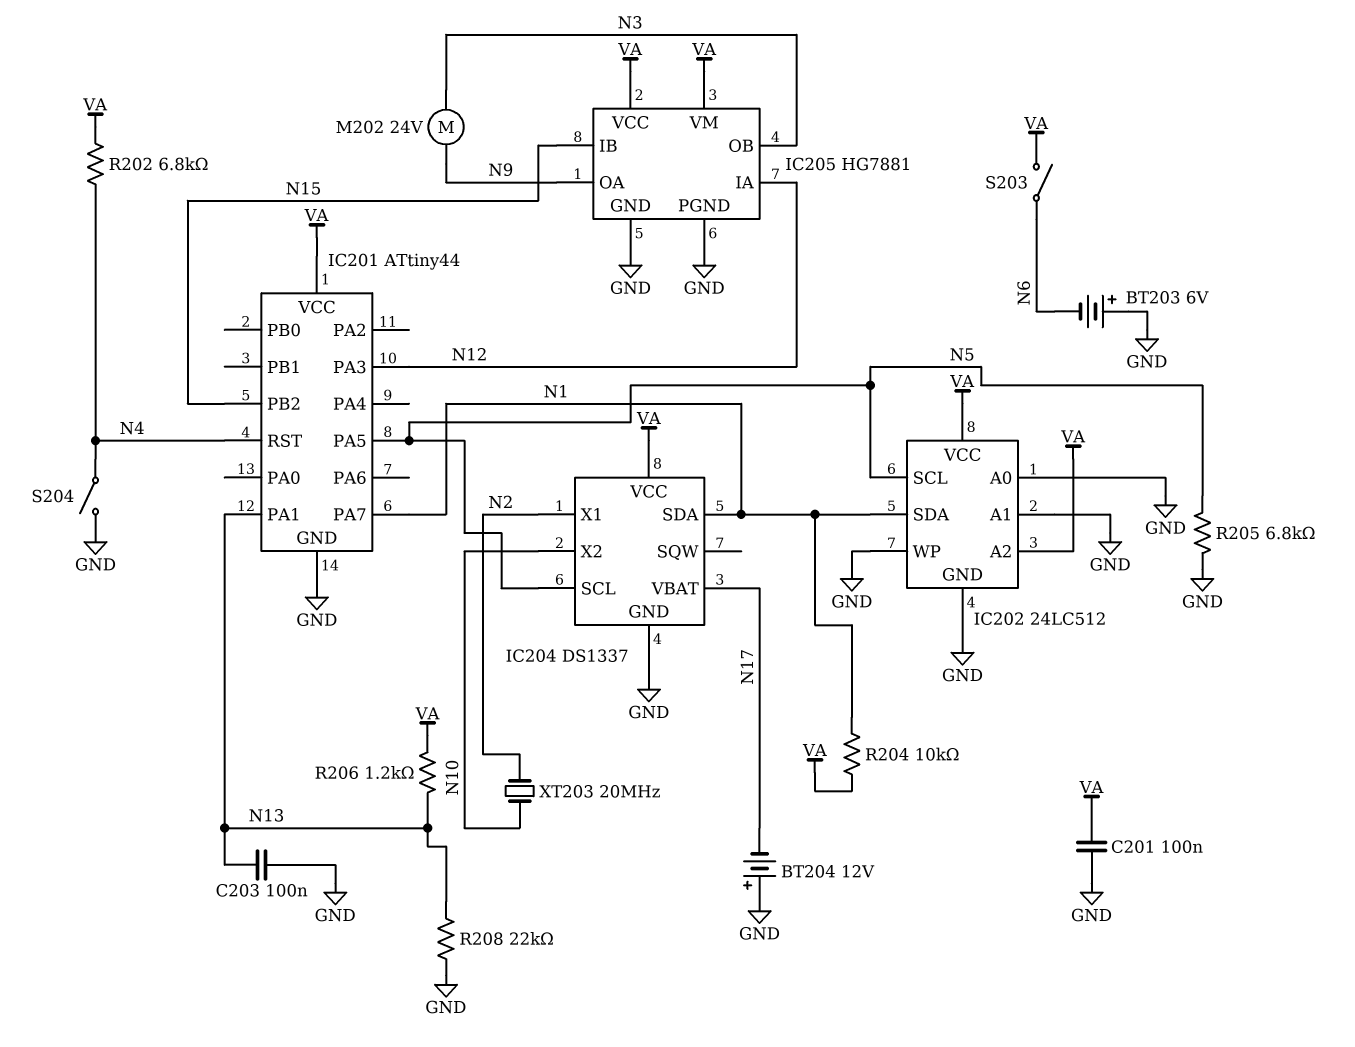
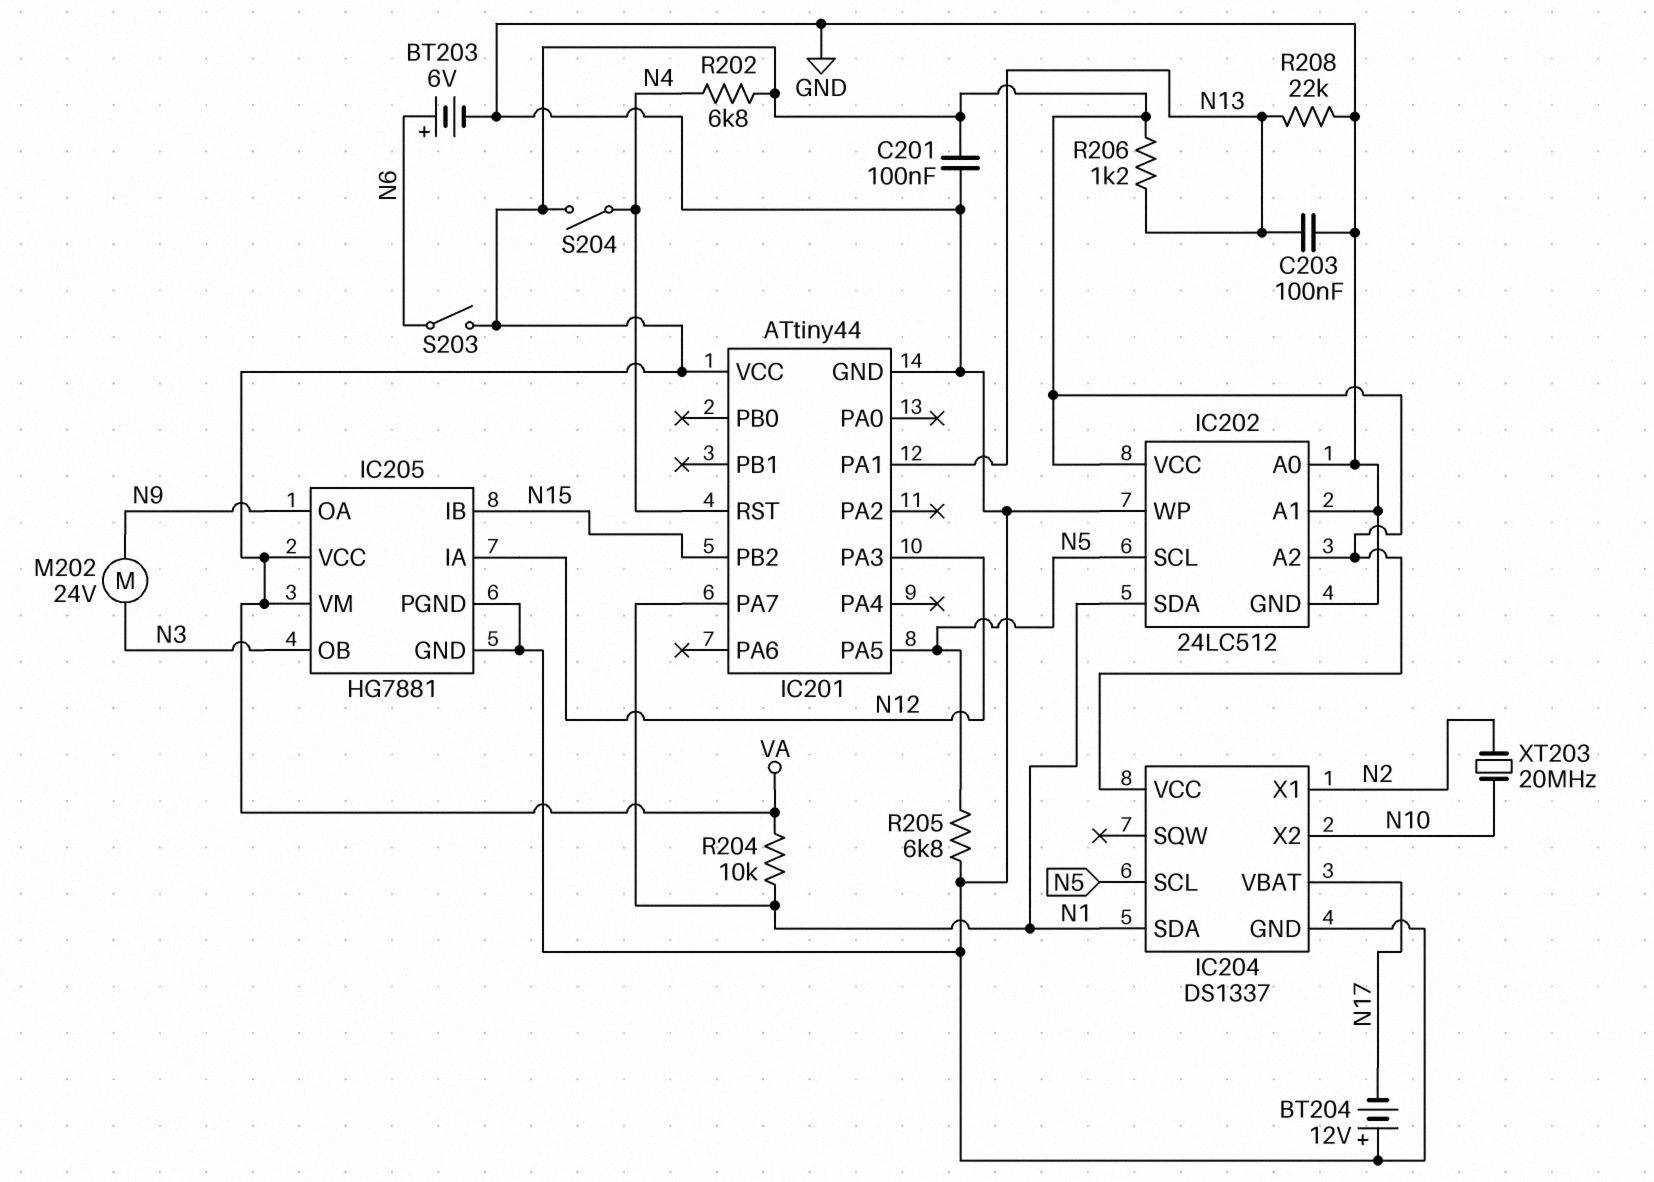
BT203: 6V (plus GND, minus N6) -> 6V (plus N6, minus GND)
S204: switch (GND, N4) -> switch (N4, VA)

